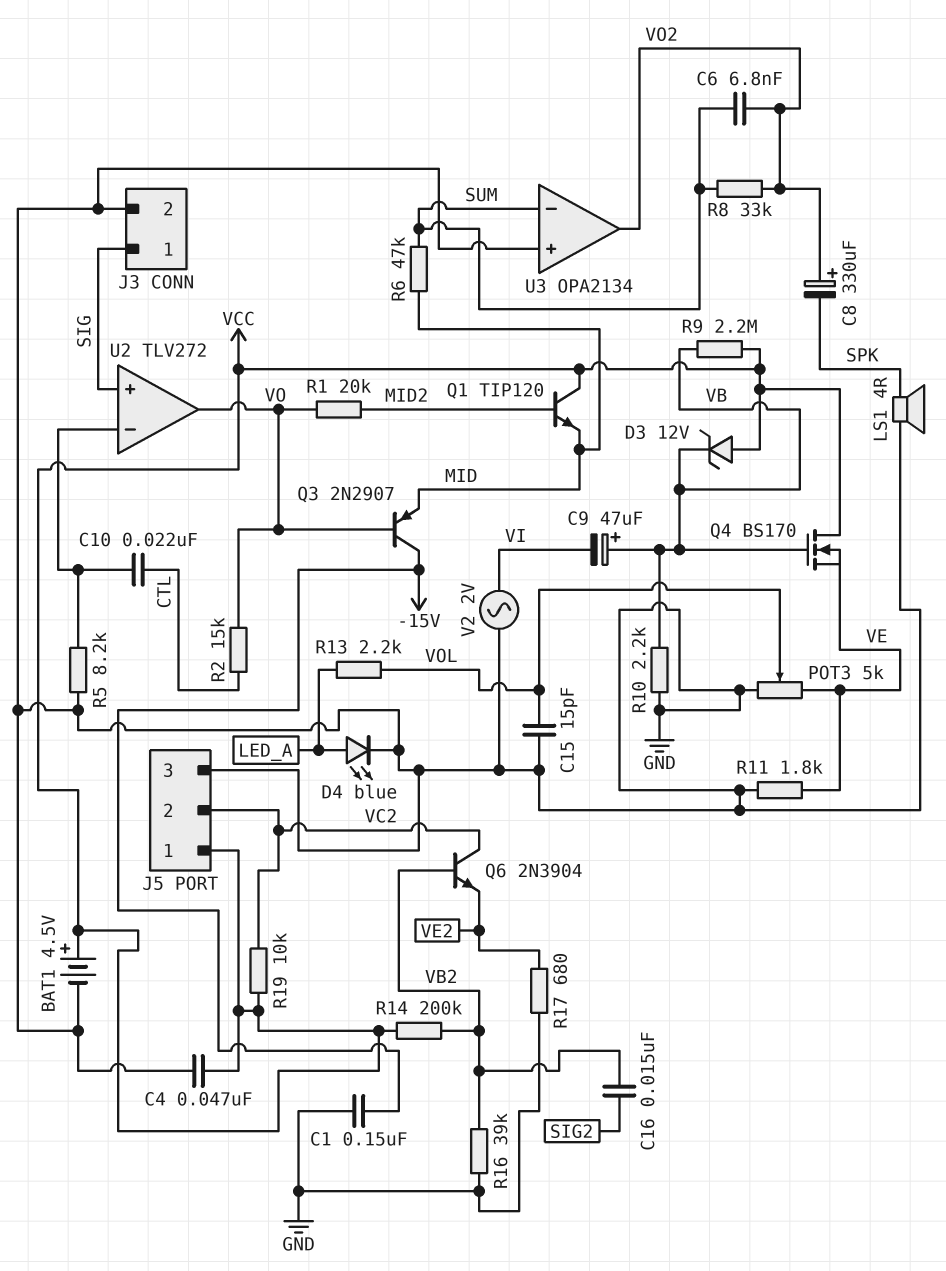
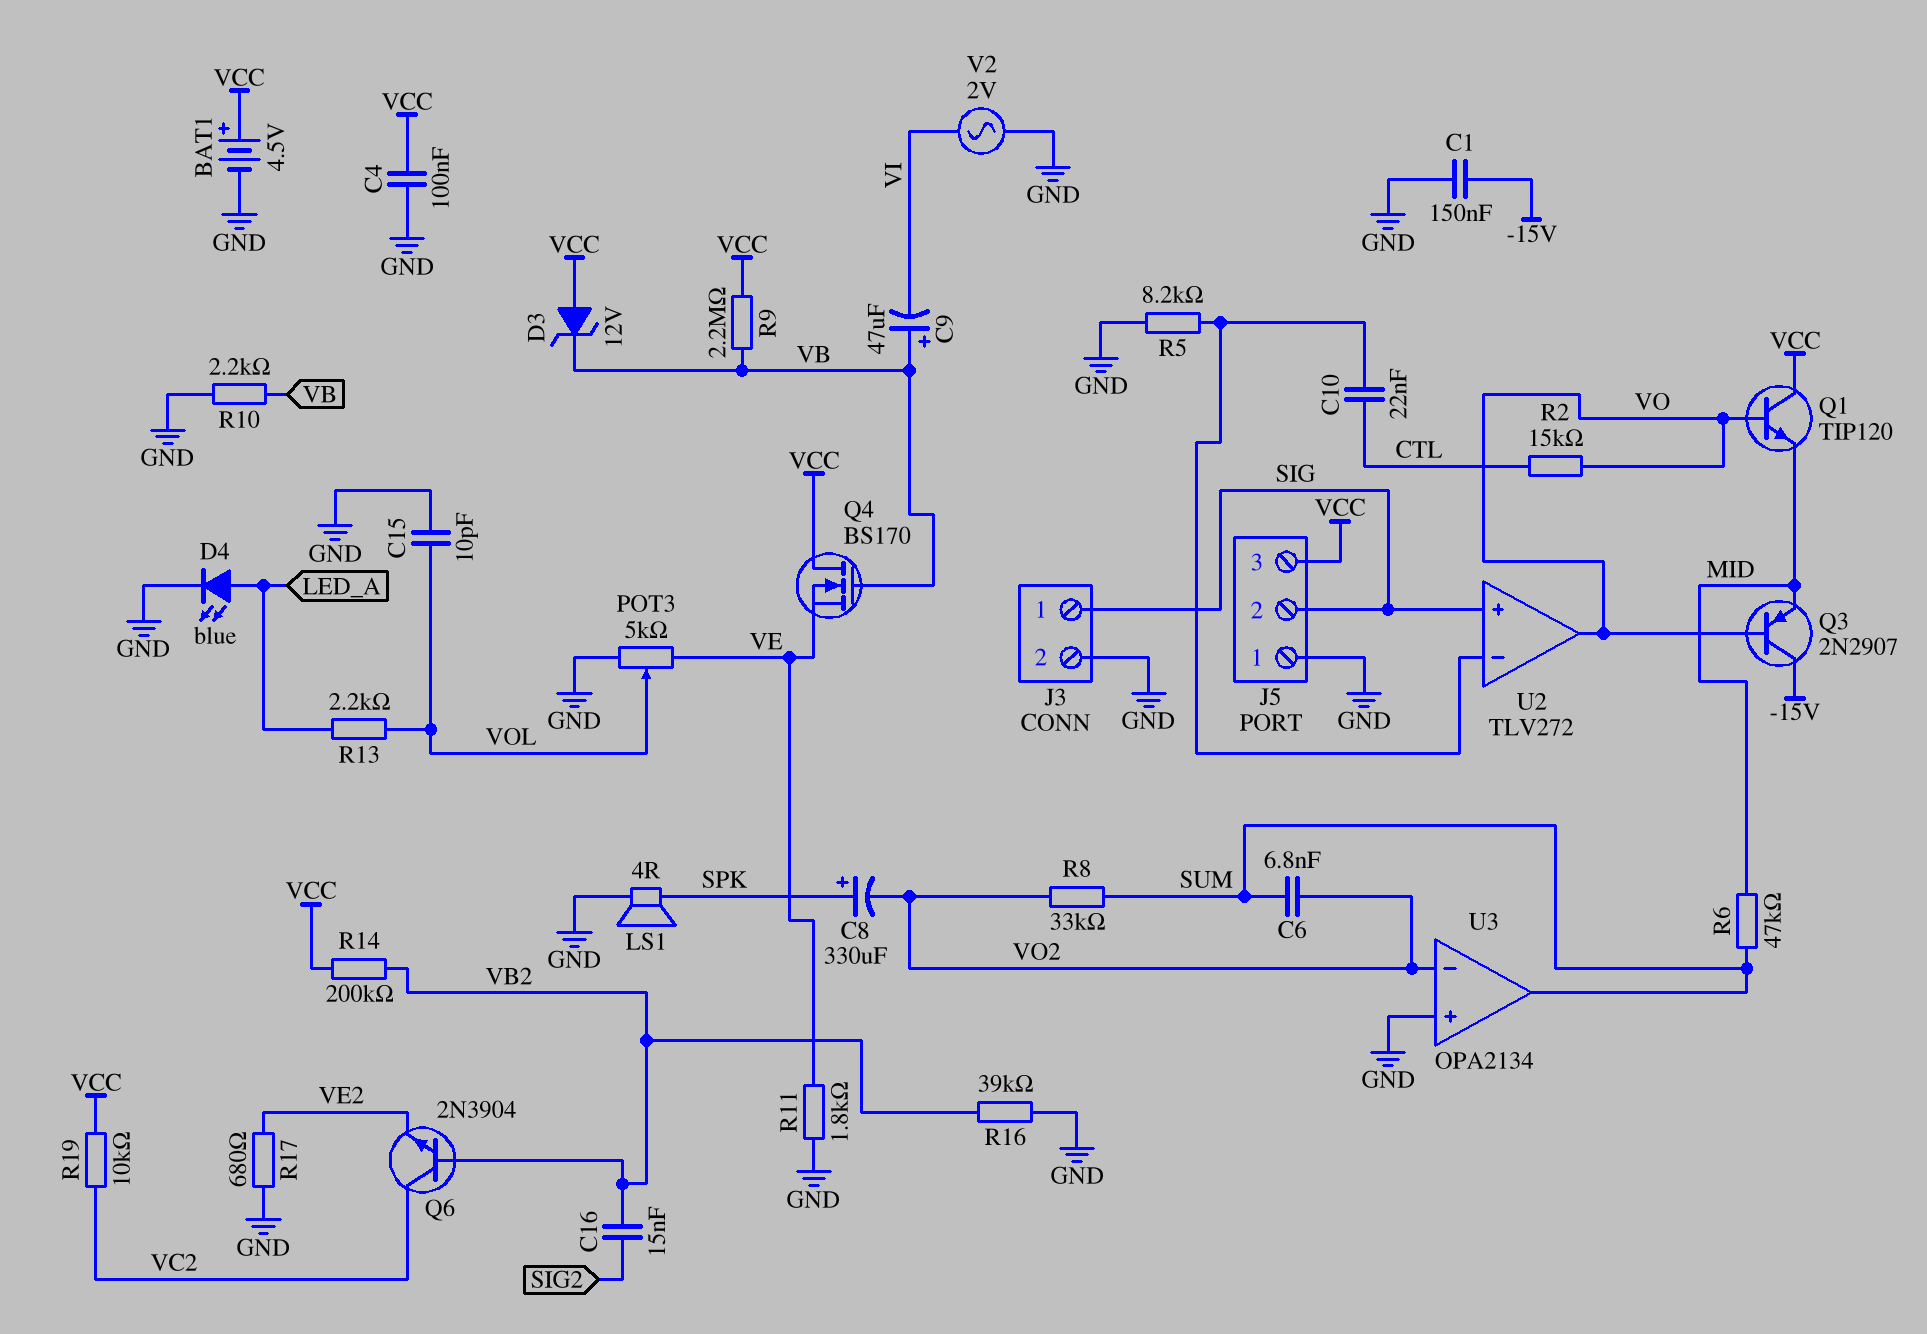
C4: 47nF (GND, VCC) -> 100nF (GND, VCC)
C8: 330uF (plus VO2, minus SPK) -> 330uF (plus SPK, minus VO2)
C15: 15pF (GND, VOL) -> 10pF (GND, VOL)
J5 pin 1: VCC -> GND
J5 pin 2: VC2 -> SIG
J5 pin 3: GND -> VCC
Q1: NPN TIP120 (B MID2, C VCC, E MID) -> NPN TIP120 (B VO, C VCC, E MID)
R1: 20k (MID2, VO) -> none
U3 pin in-: SUM -> VO2
U3 pin out: VO2 -> SUM

